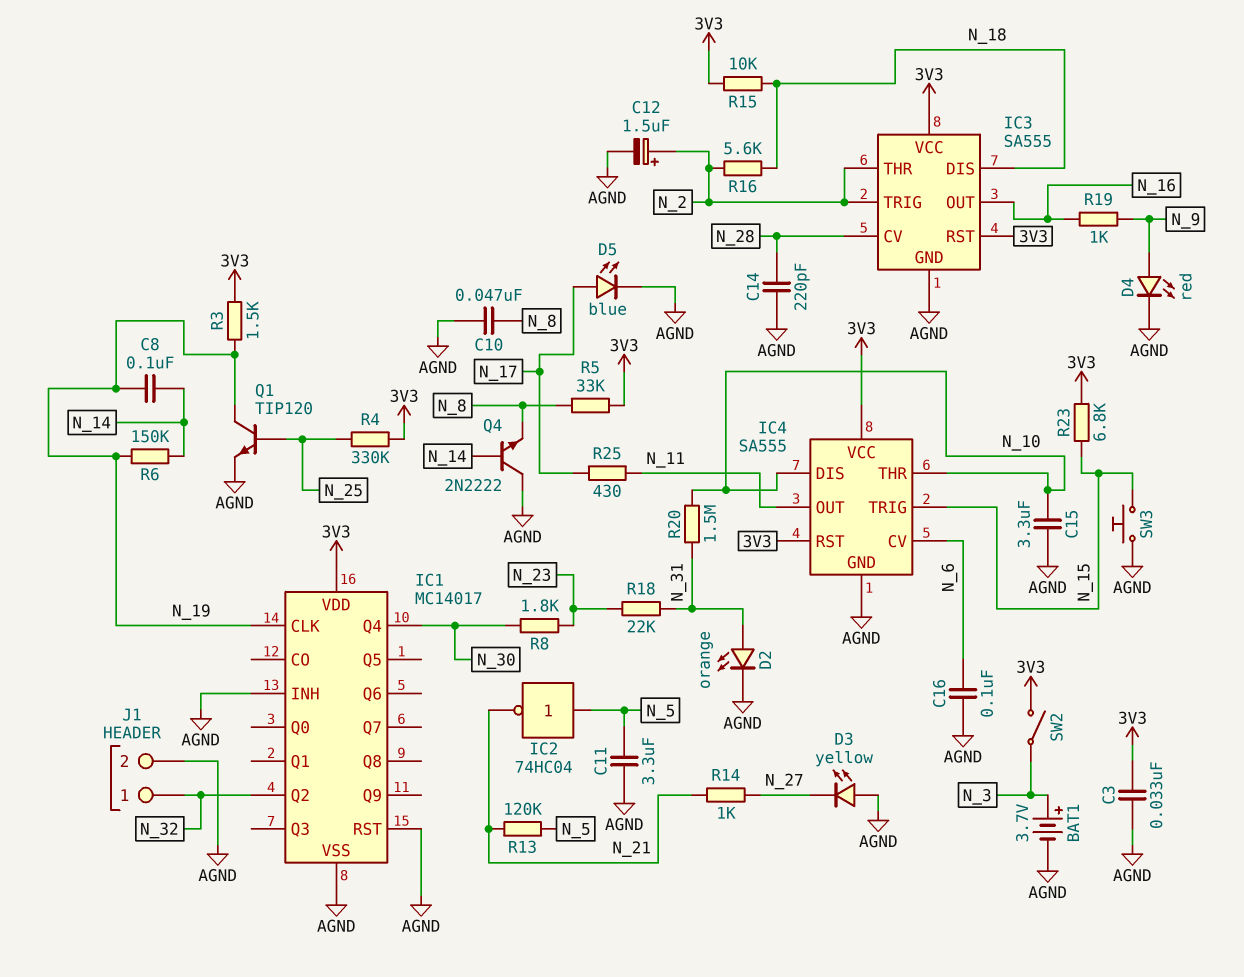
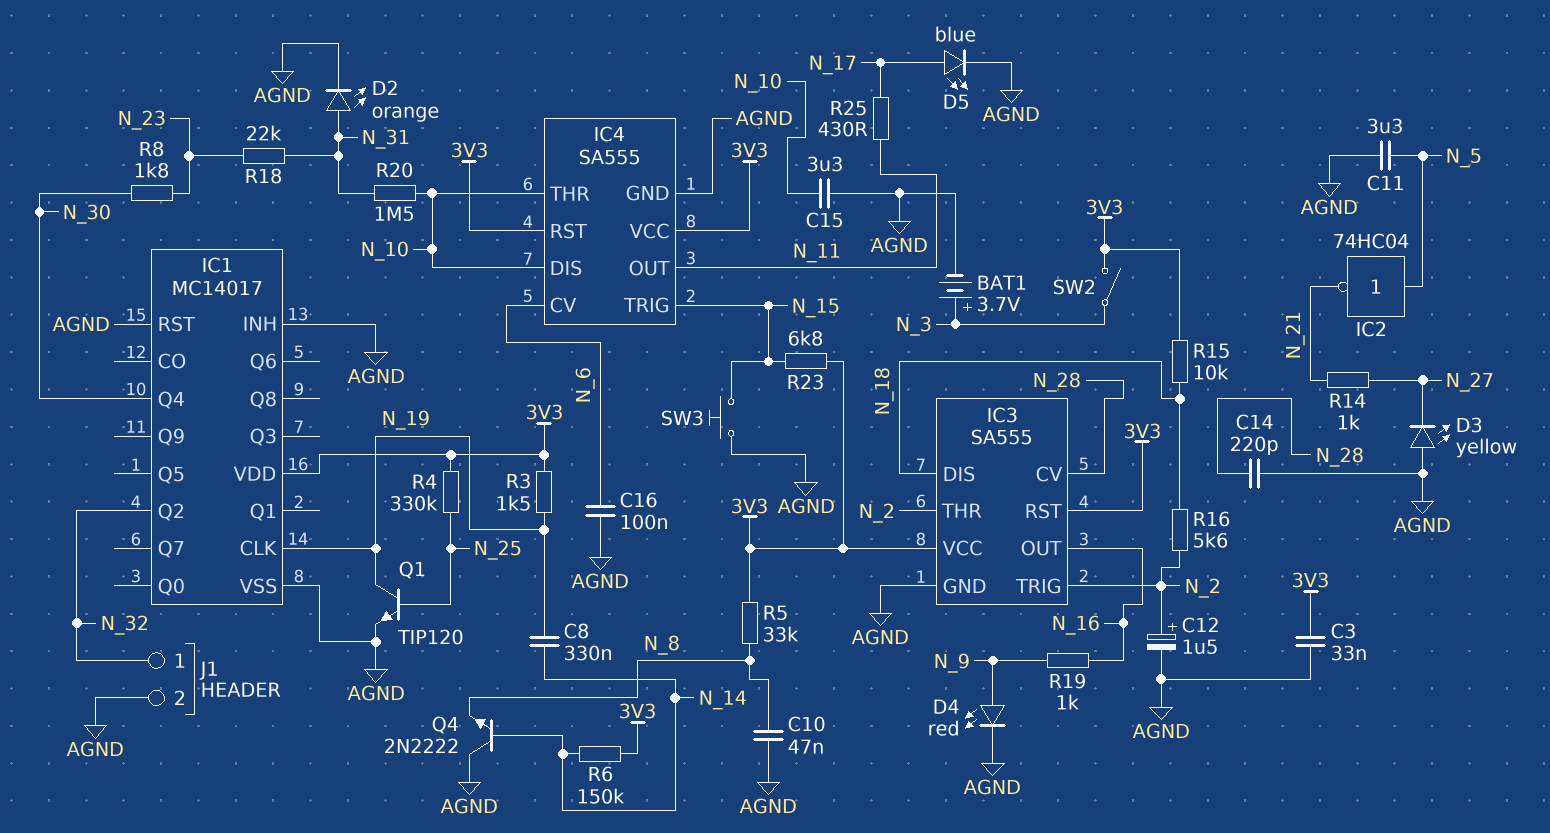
C8: 100nF (N_14, N_19) -> 330nF (N_14, N_19)
R6: 150k (N_14, N_19) -> 150k (3V3, N_14)
R13: 120k (N_5, N_21) -> none

